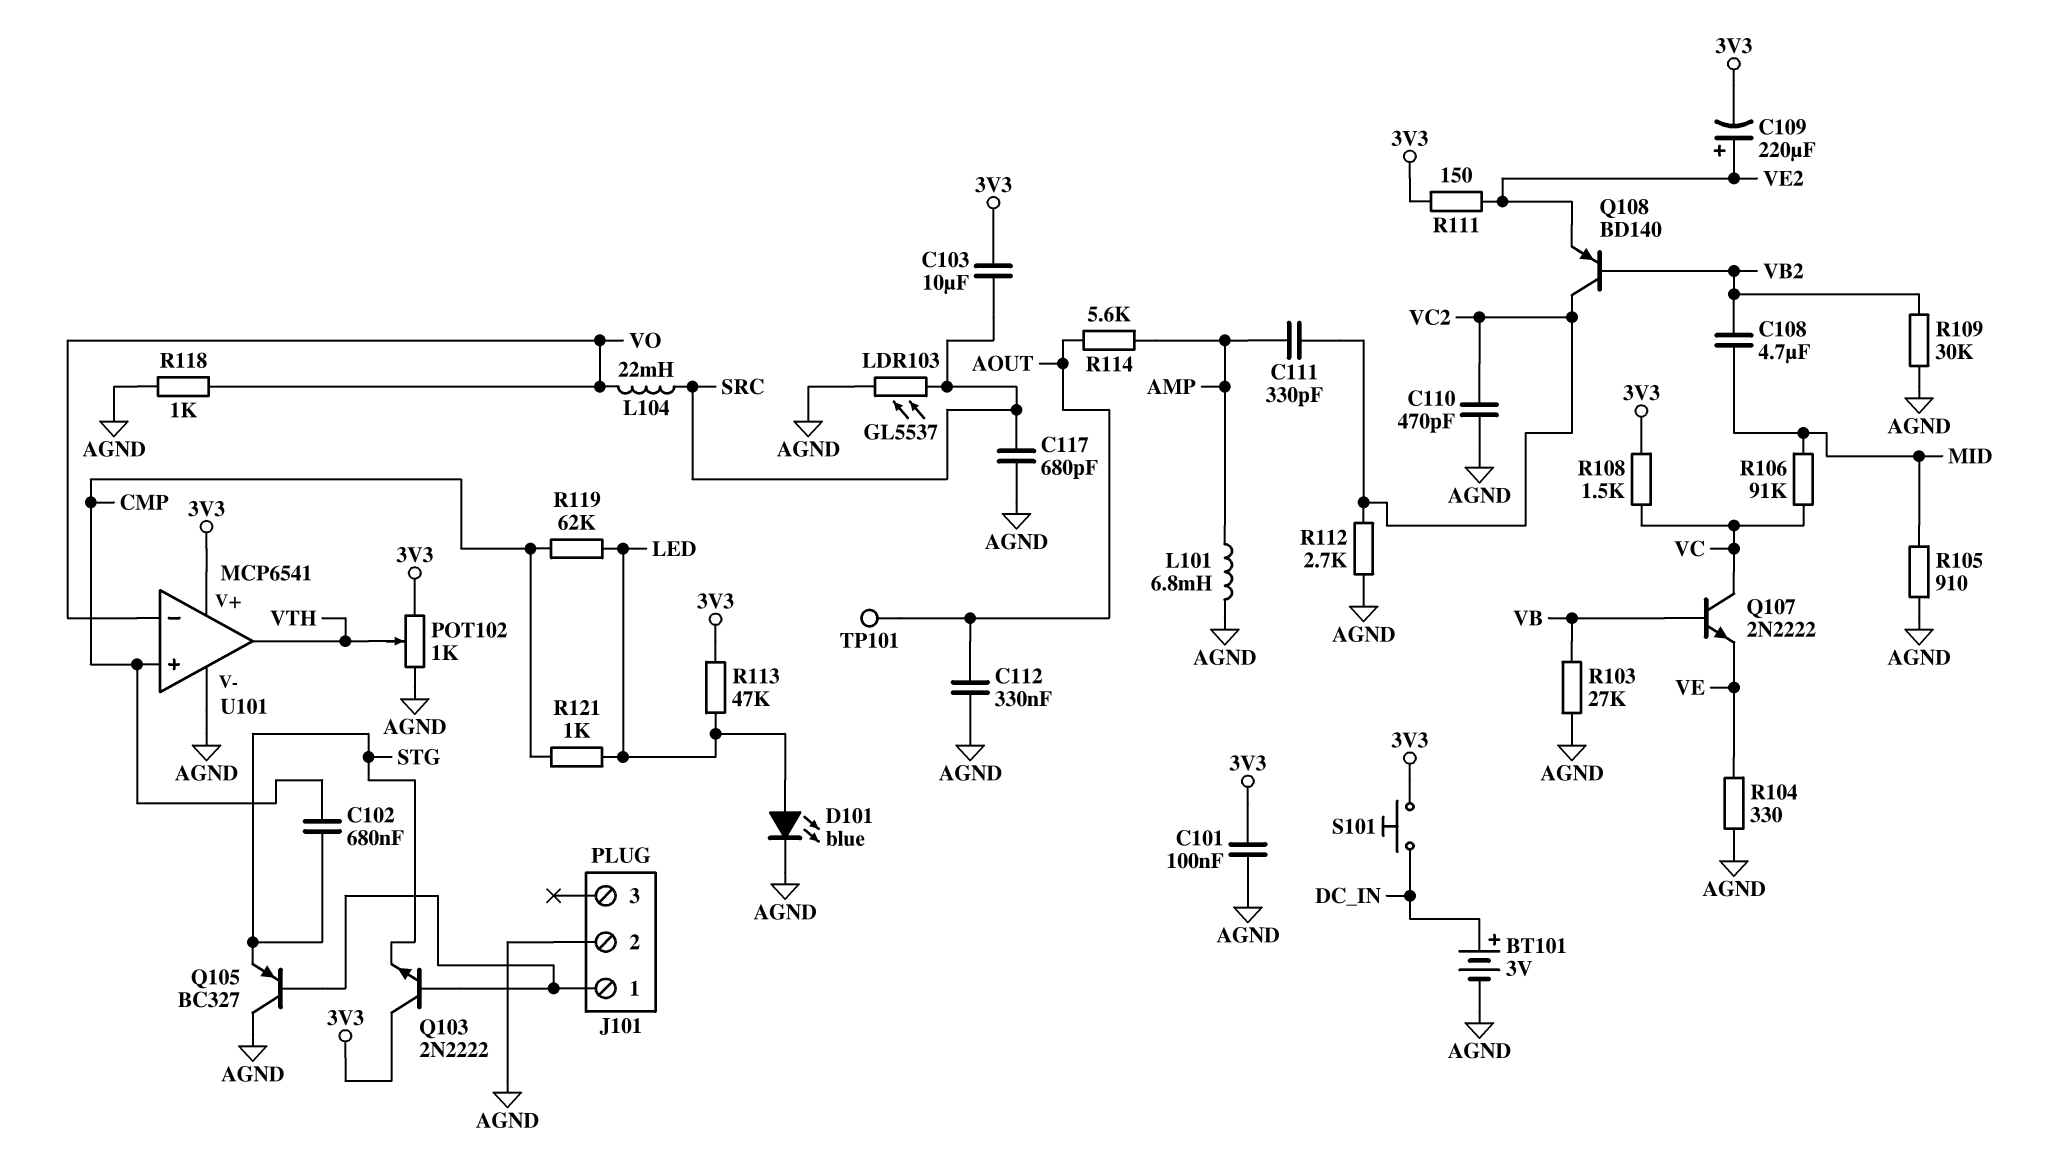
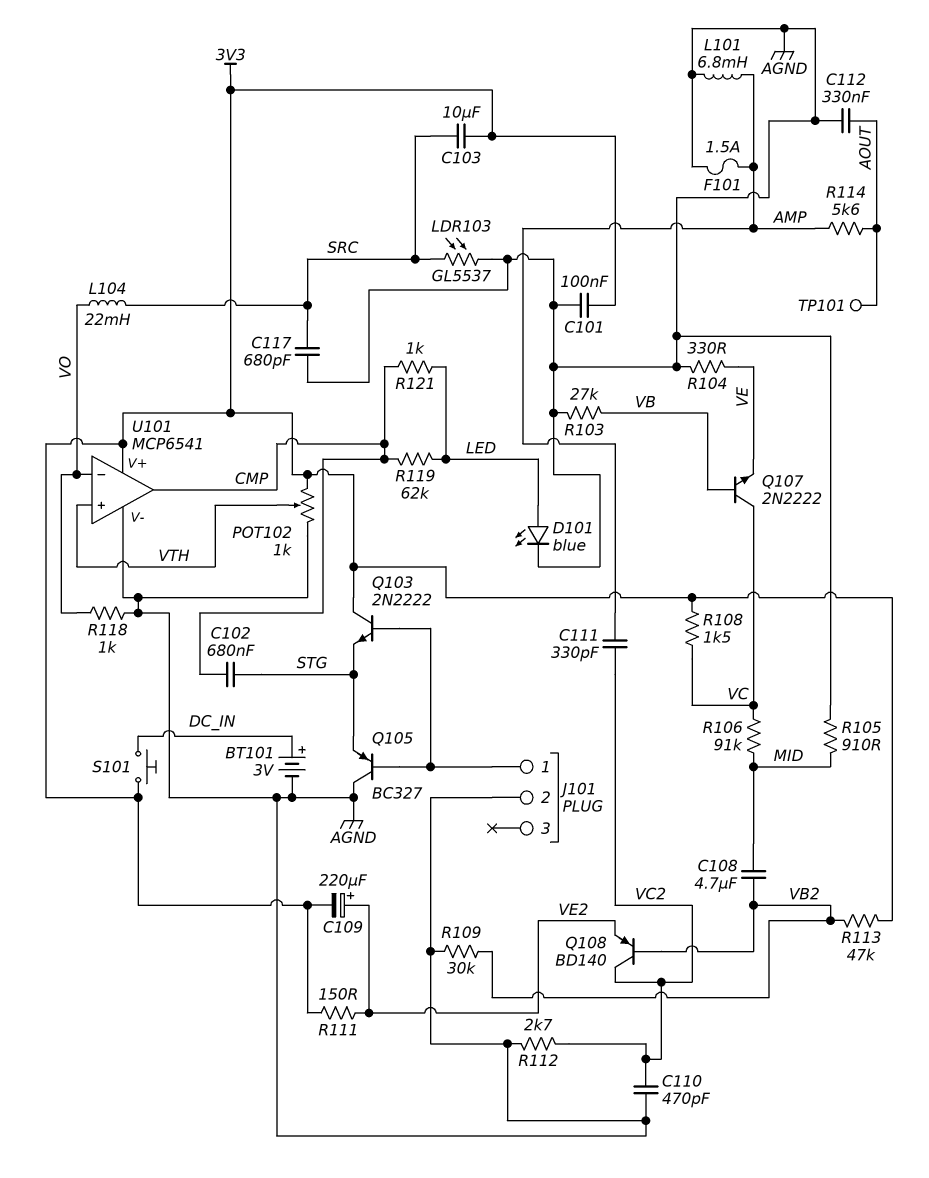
F101: none -> 1.5A (AGND, AMP)
R113: 47k (3V3, LED) -> 47k (3V3, VB2)
U101 pin in+: CMP -> VTH
U101 pin out: VTH -> CMP

